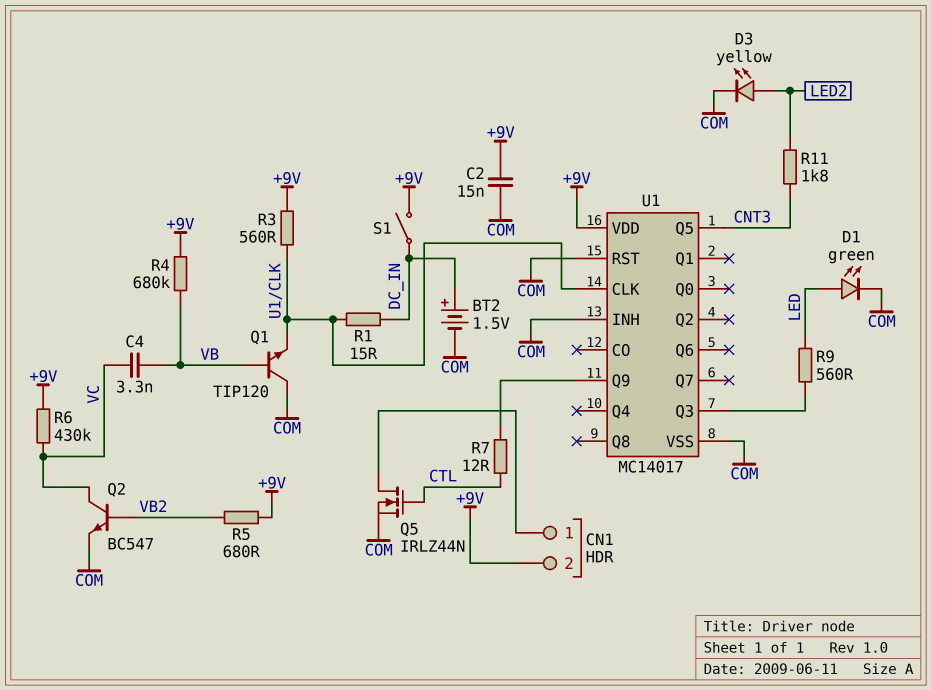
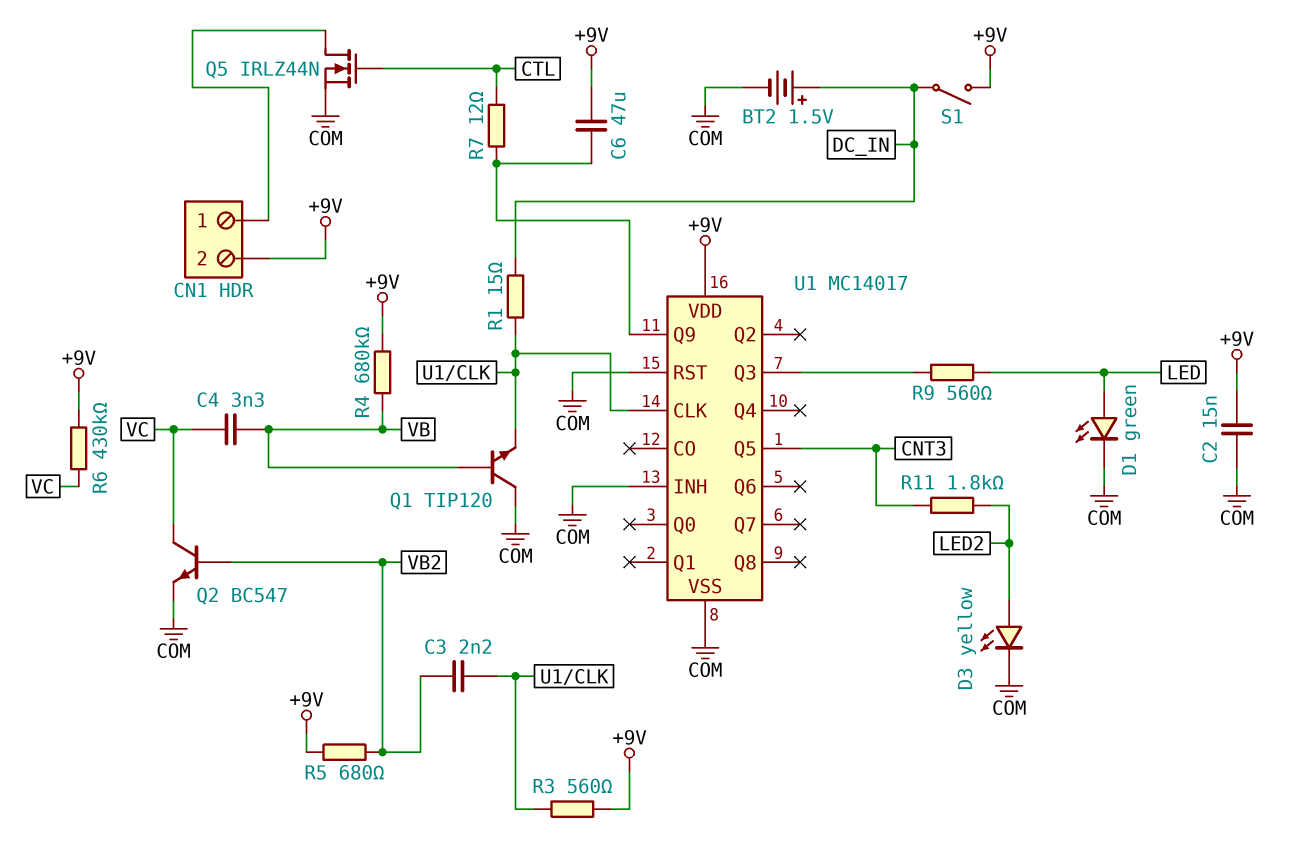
C3: none -> 2.2nF (U1/CLK, VB2)
C6: none -> 47uF (+9V, U1/Q9)

